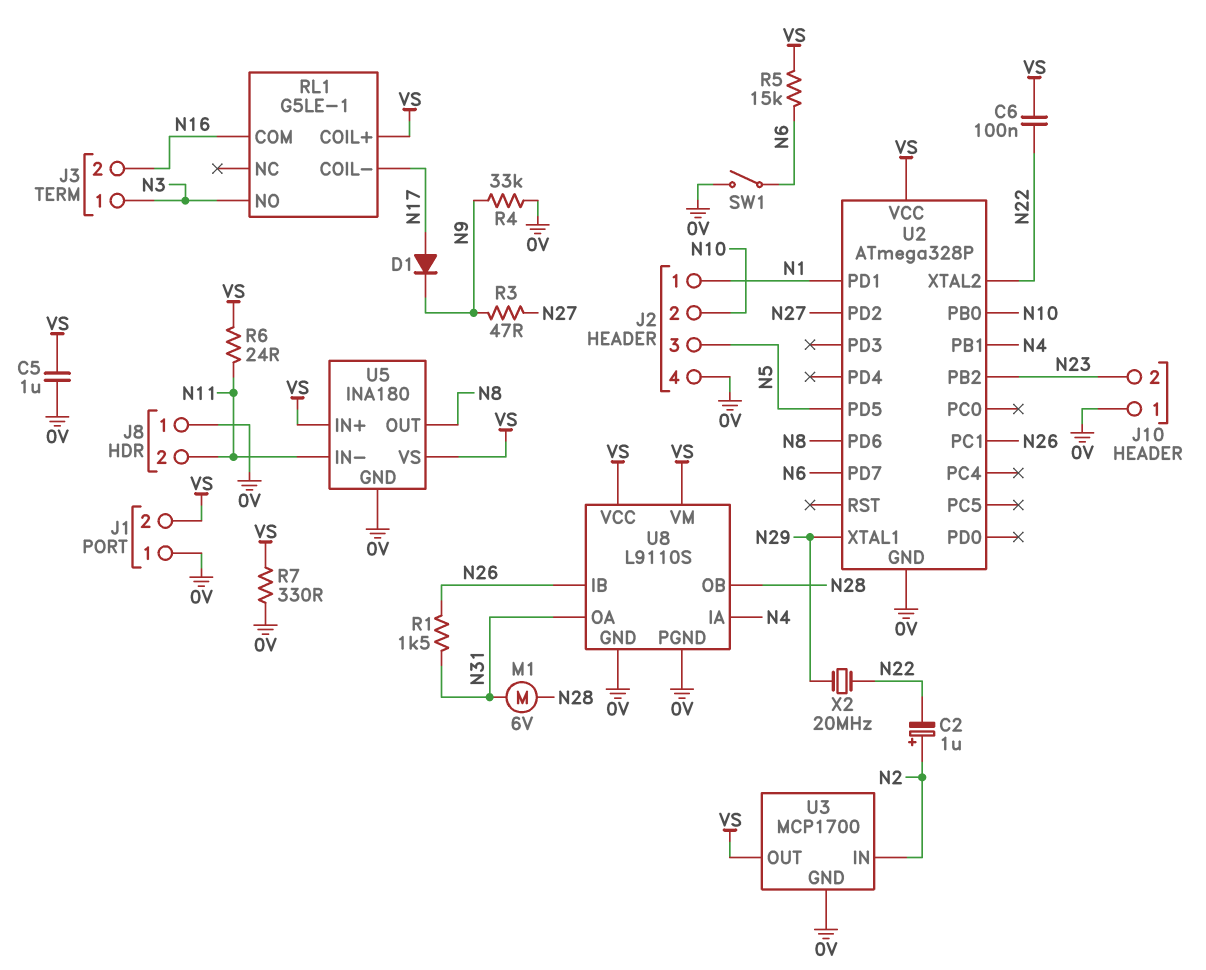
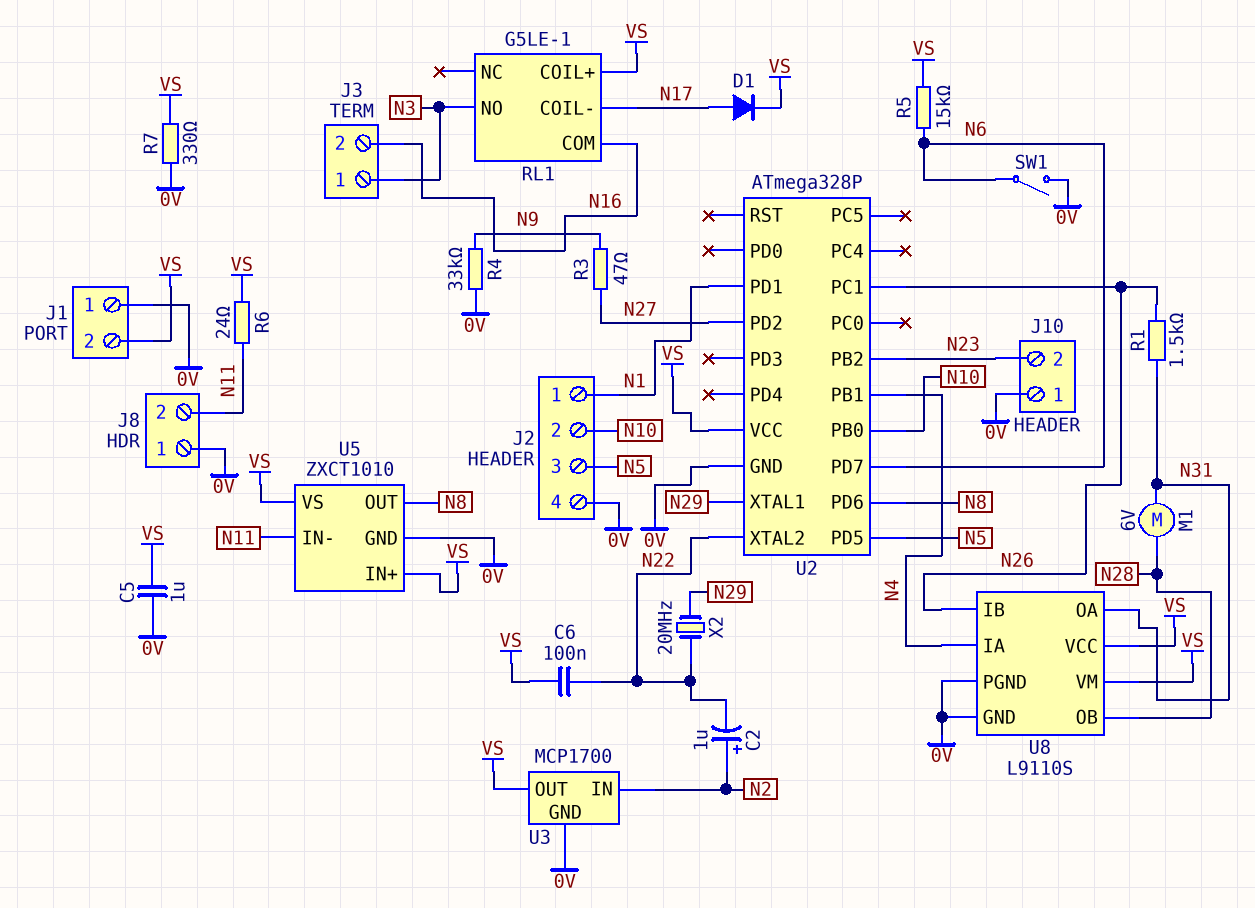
D1: diode (A N17, K N9) -> diode (A N17, K VS)
U5: INA180 -> ZXCT1010

